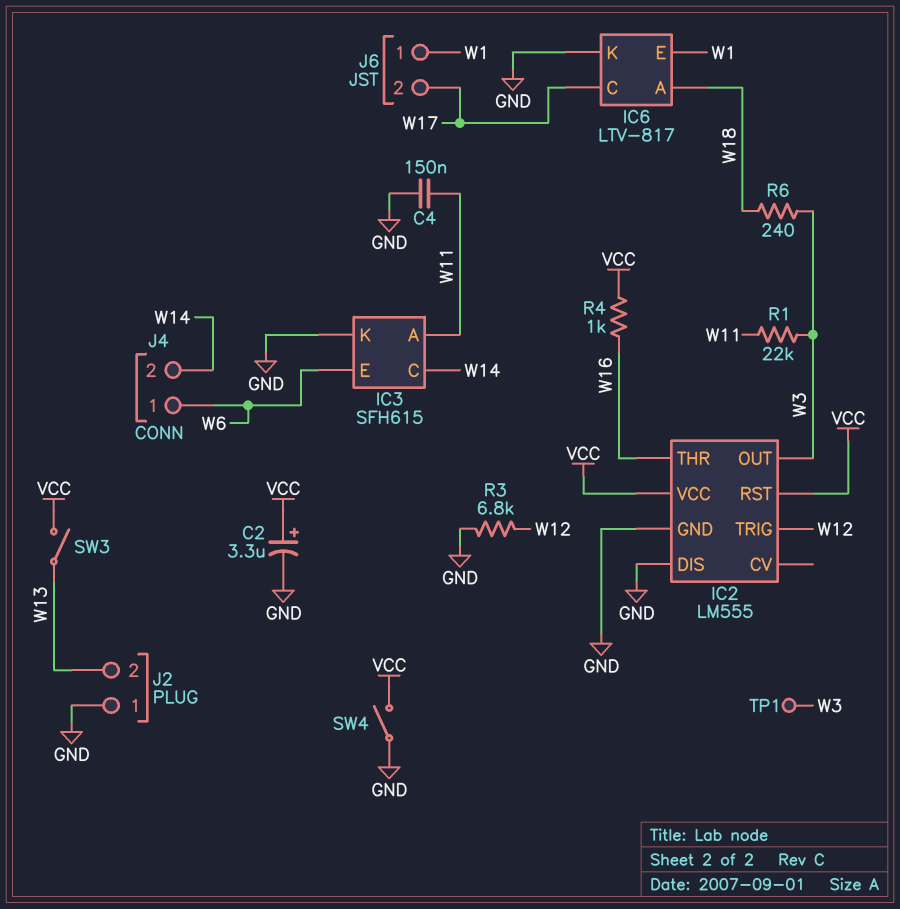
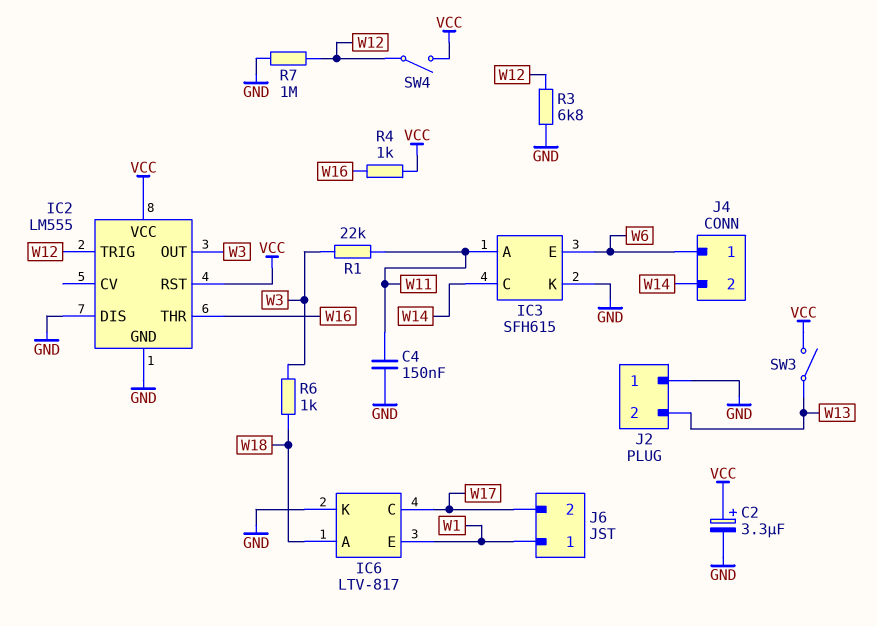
R6: 240 (W3, W18) -> 1k (W3, W18)
R7: none -> 1M (GND, W12)
SW4: switch (GND, VCC) -> switch (VCC, W12)
TP1: test point (W3) -> none

